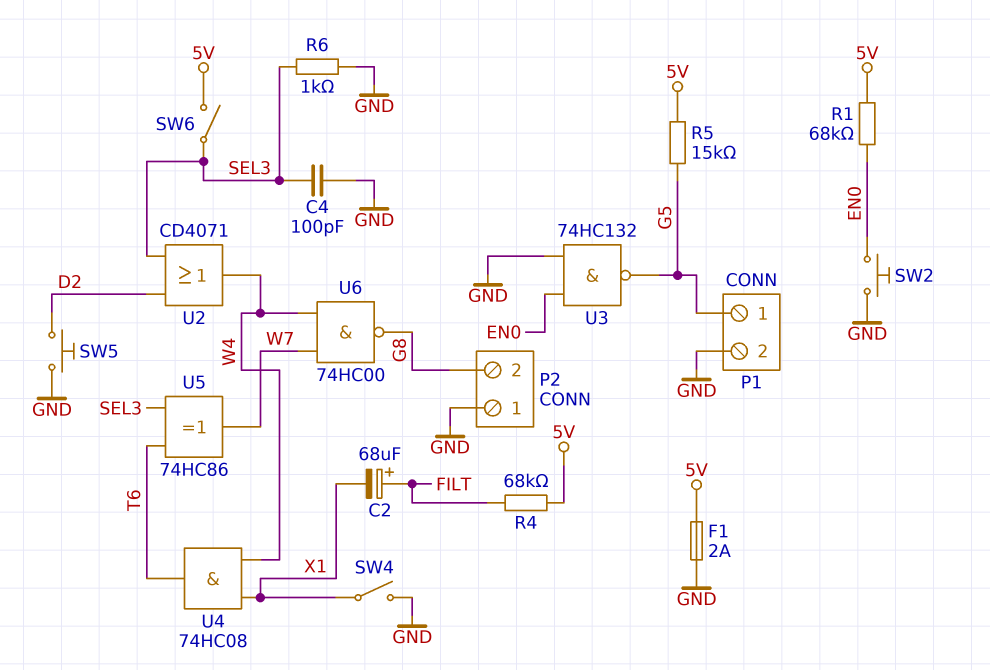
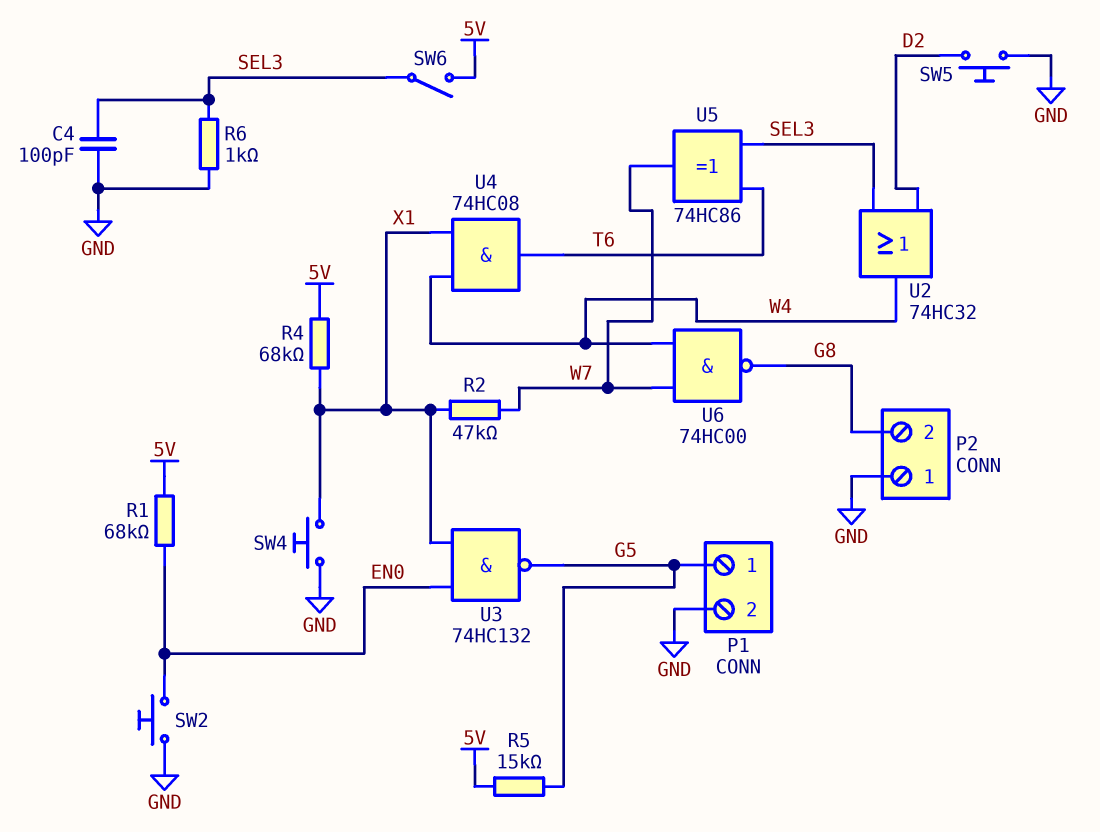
C2: 68uF (plus FILT, minus X1) -> none
F1: 2A (5V, GND) -> none
R2: none -> 47k (W7, X1)
R4: 68k (5V, FILT) -> 68k (5V, X1)
SW4: switch (GND, X1) -> button (GND, X1)
U2: OR CD4071 (in D2, in SEL3, out W4) -> OR 74HC32 (in D2, in SEL3, out W4)
U3: NAND 74HC132 (in EN0, in GND, out G5) -> NAND 74HC132 (in EN0, in X1, out G5)

